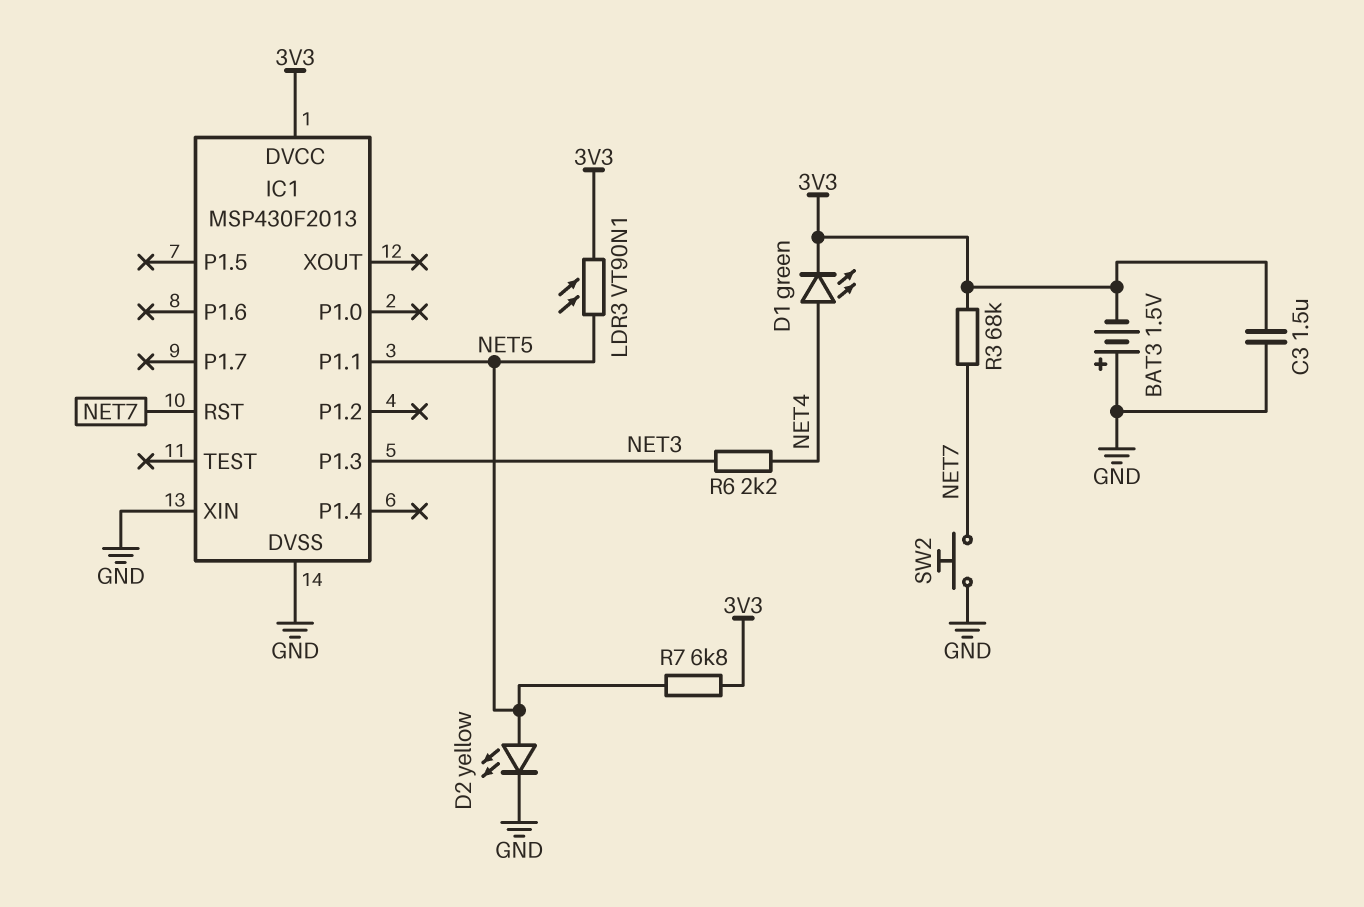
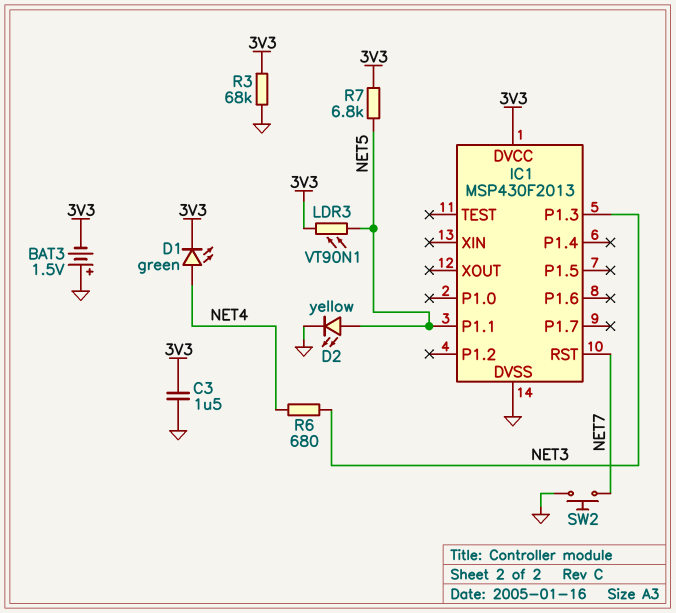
IC1 pin XIN: GND -> none
R3: 68k (3V3, NET7) -> 68k (3V3, GND)
R6: 2.2k (NET3, NET4) -> 680 (NET3, NET4)

